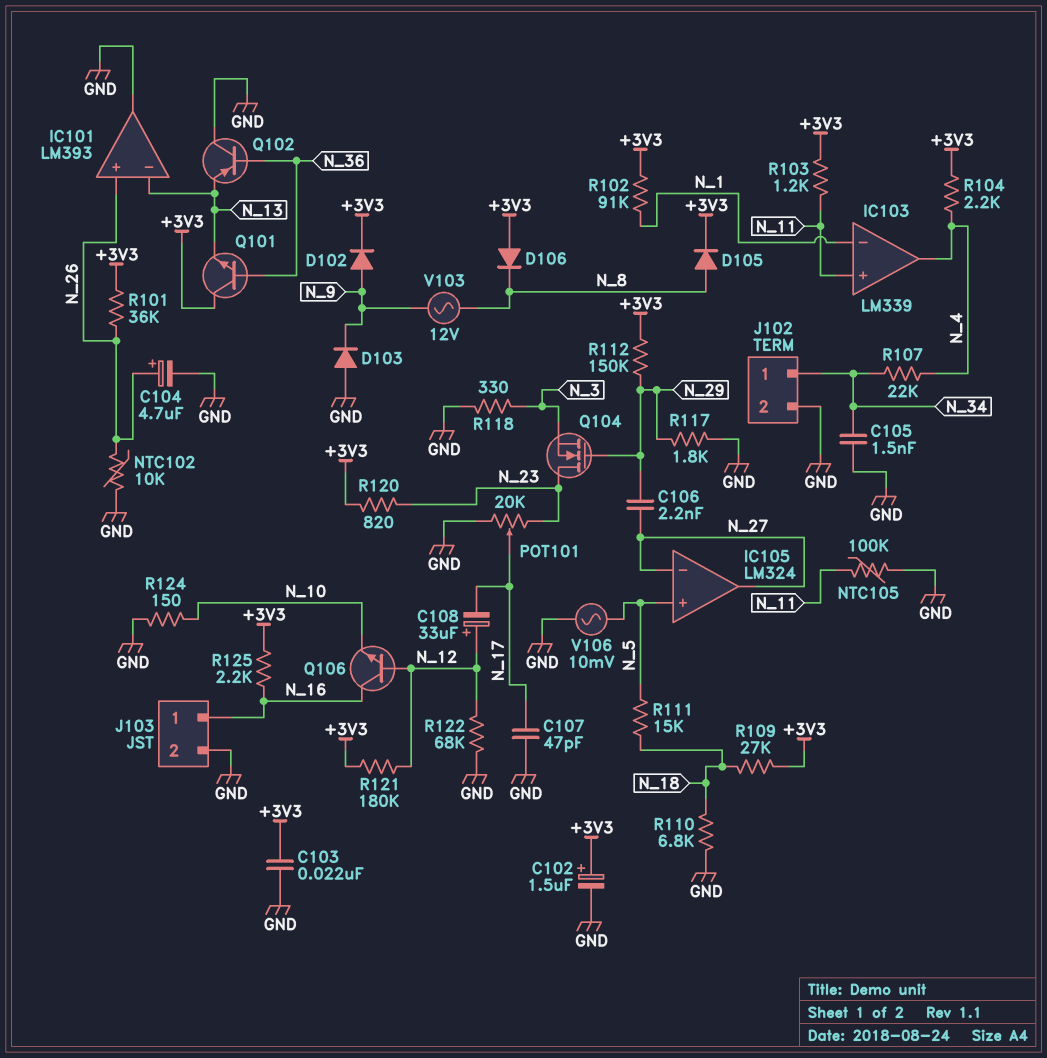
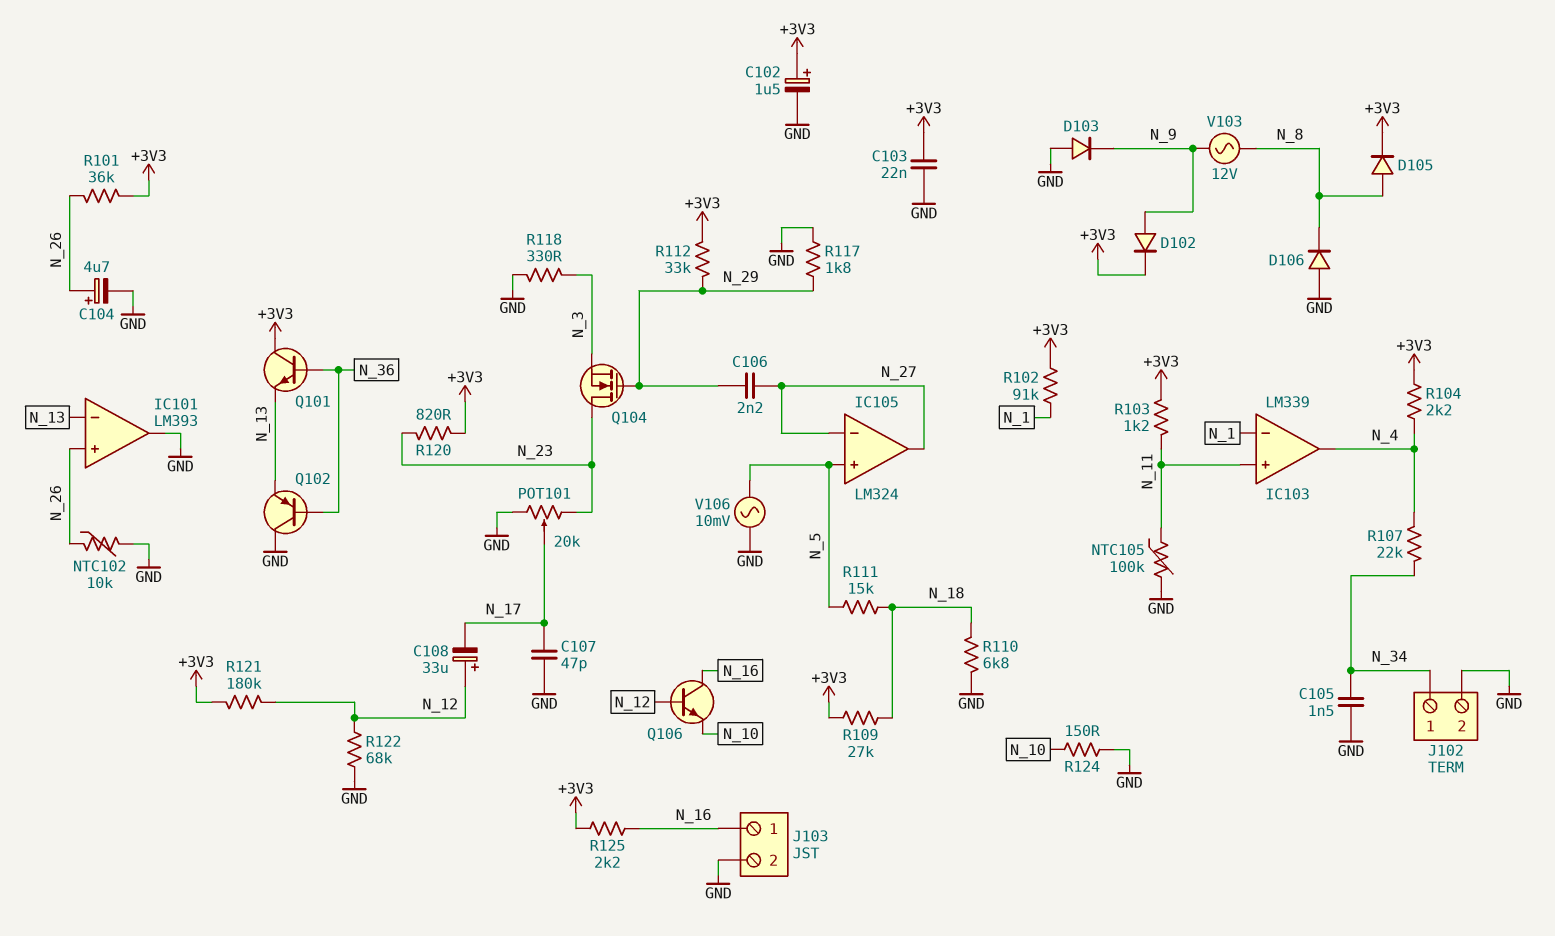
D106: diode (A +3V3, K N_8) -> diode (A GND, K N_8)
R112: 150k (+3V3, N_29) -> 33k (+3V3, N_29)

